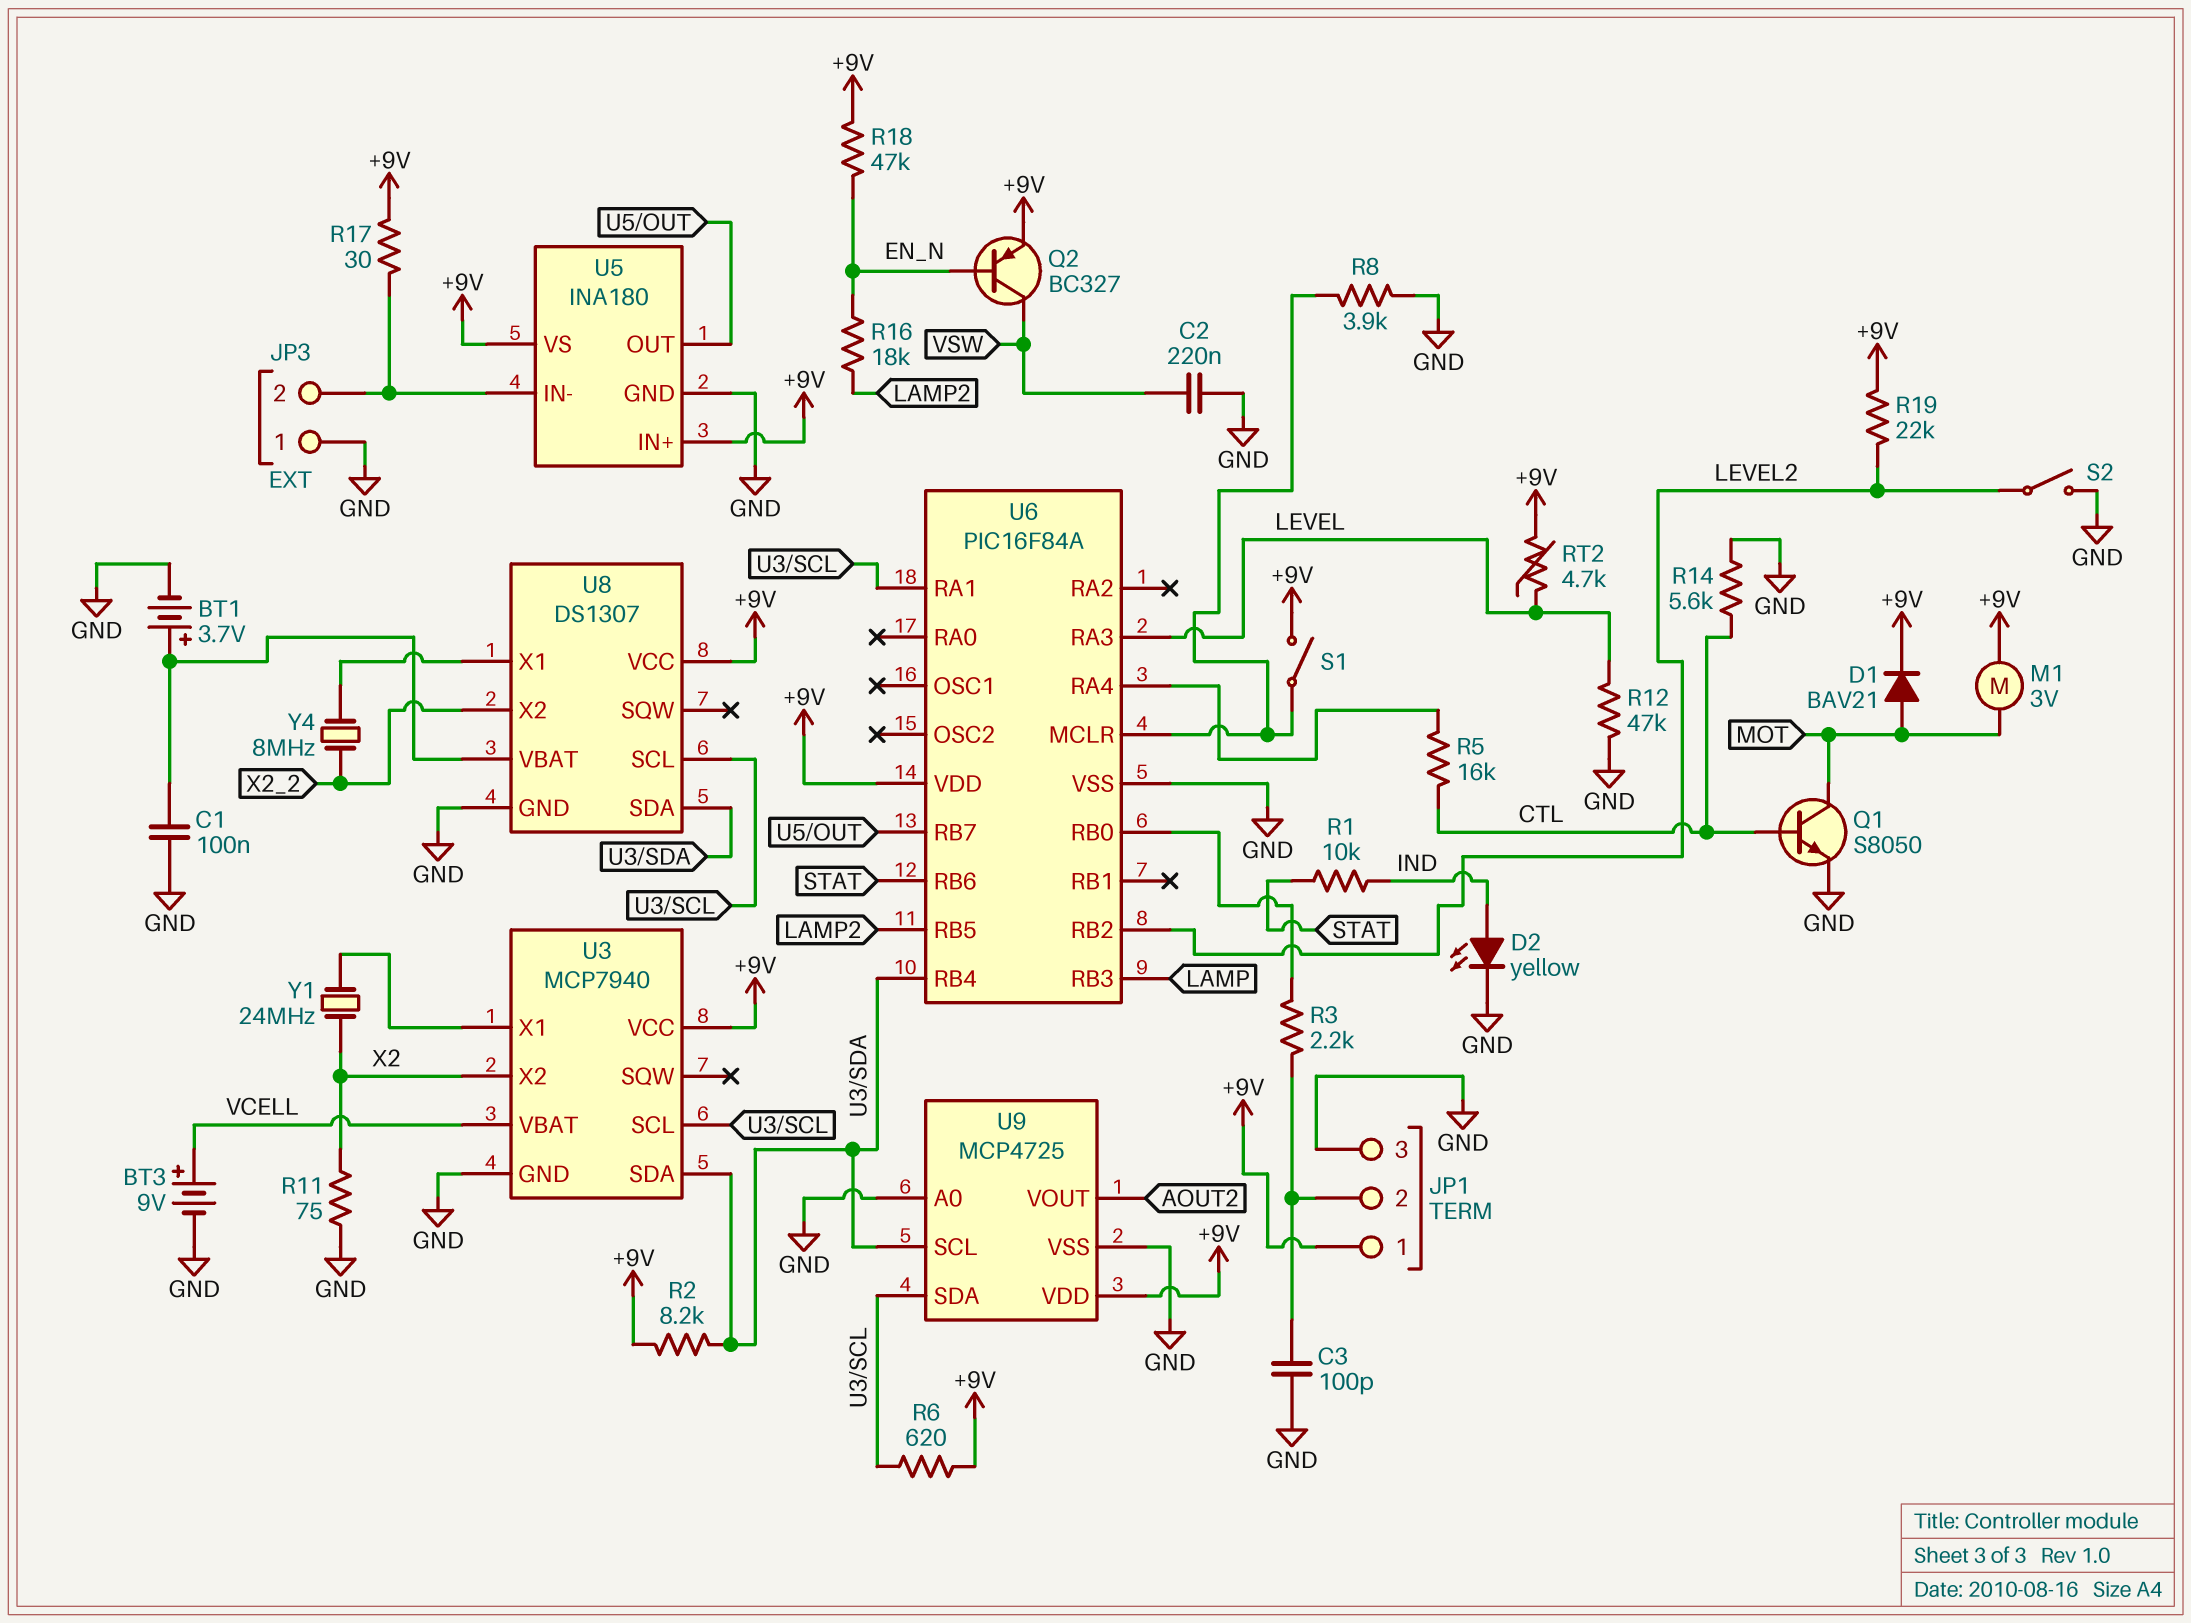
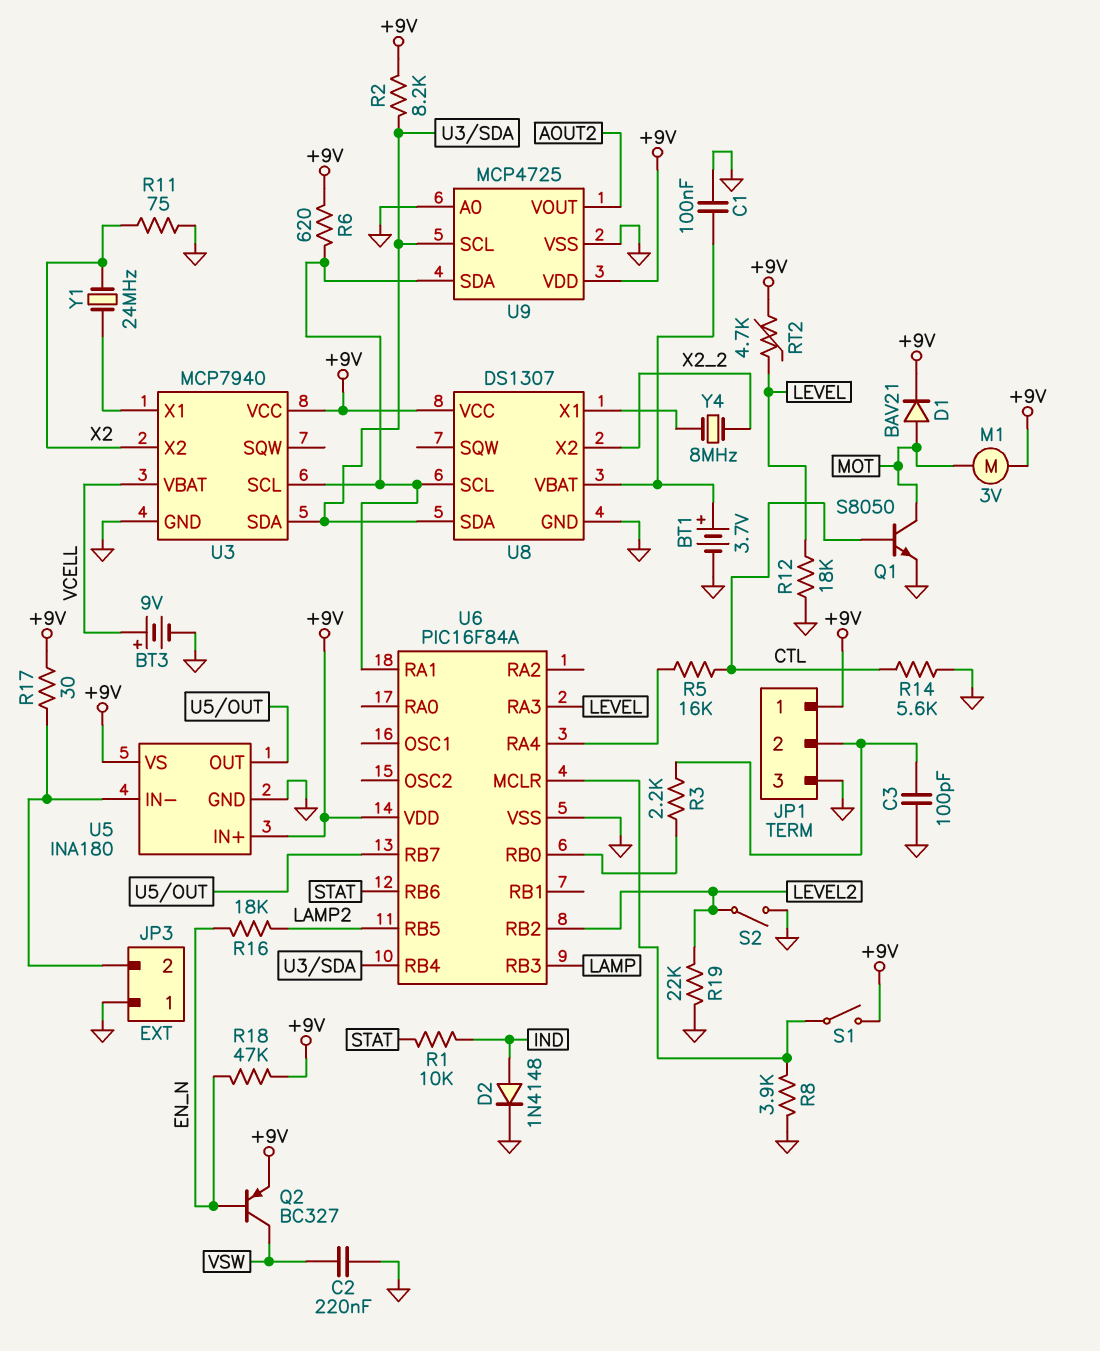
D2: LED yellow (A IND, K GND) -> diode 1N4148 (A IND, K GND)
R12: 47k (GND, LEVEL) -> 18k (GND, LEVEL)
R19: 22k (+9V, LEVEL2) -> 22k (GND, LEVEL2)

